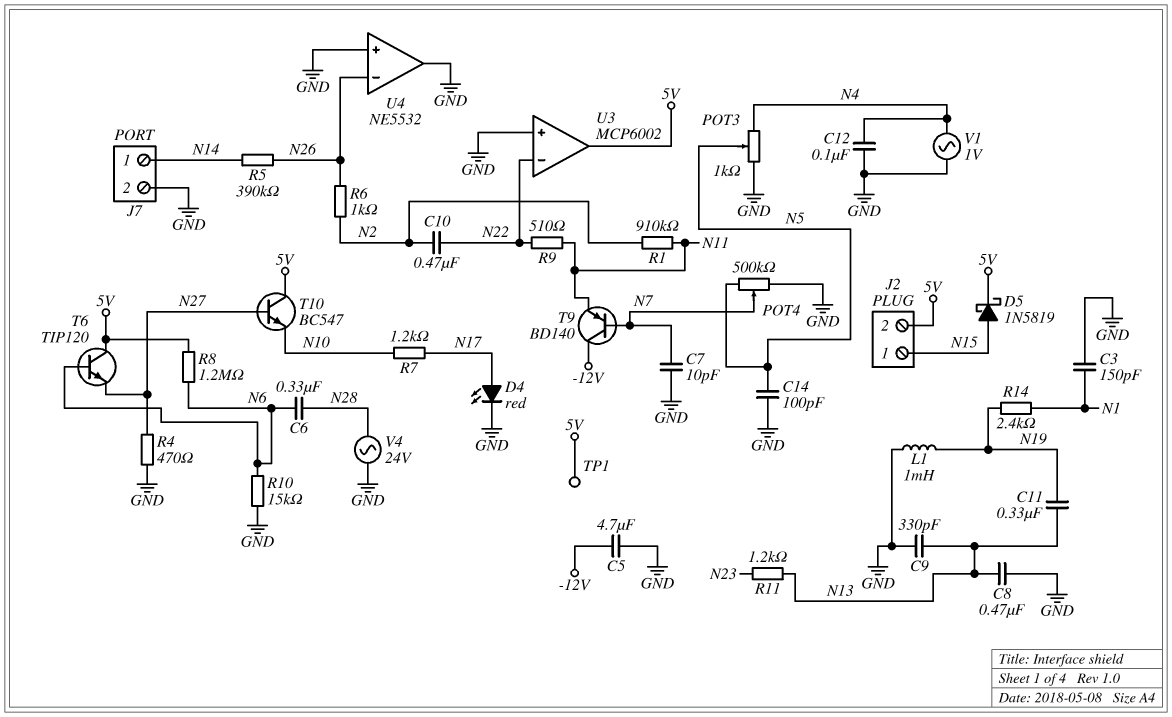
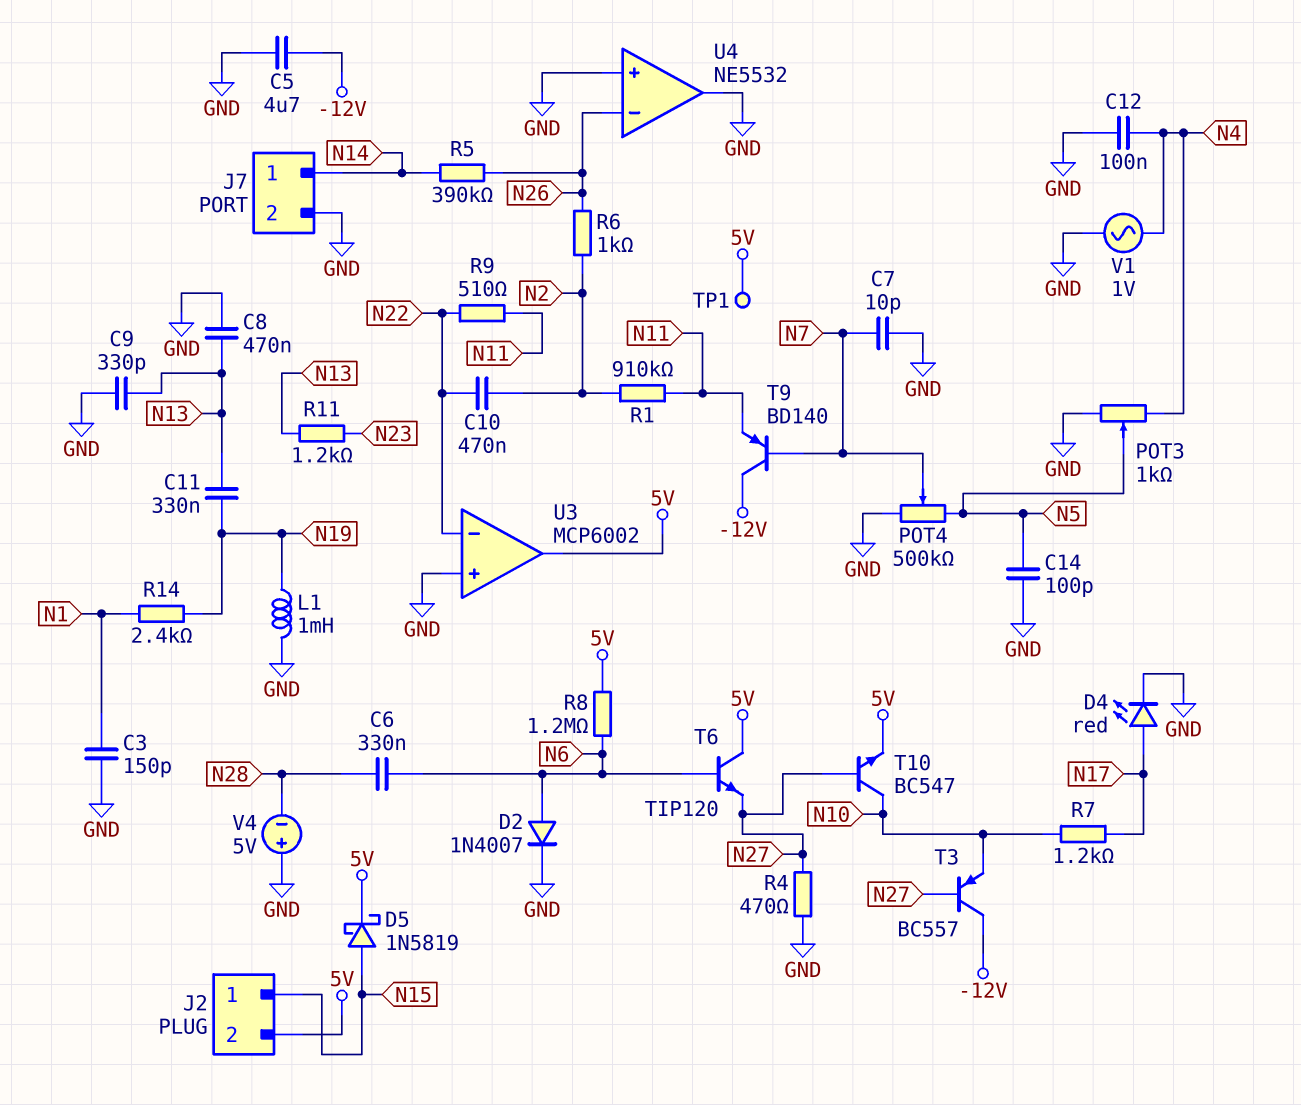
D2: none -> diode 1N4007 (A N6, K GND)
R10: 15k (GND, N6) -> none
T3: none -> PNP BC557 (B N27, C -12V, E N10)
T10: NPN BC547 (B N27, C 5V, E N10) -> NPN BC547 (B N27, C N10, E 5V)
V4: AC 24V (GND, N28) -> 5V (plus GND, minus N28)

